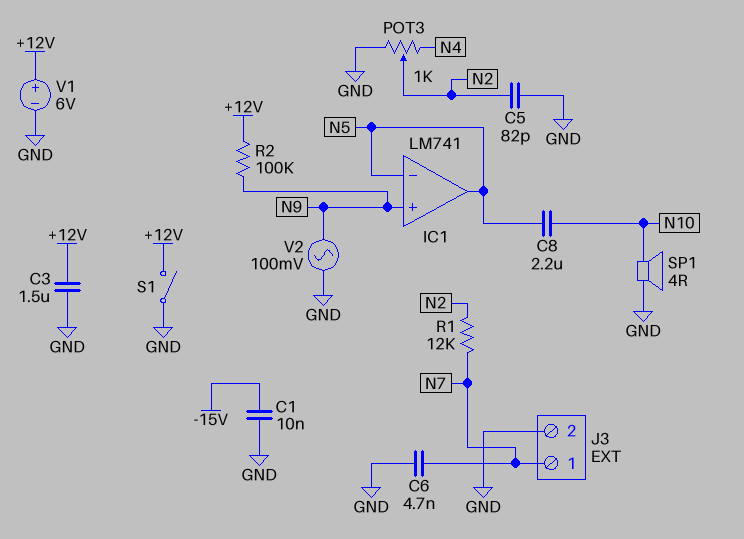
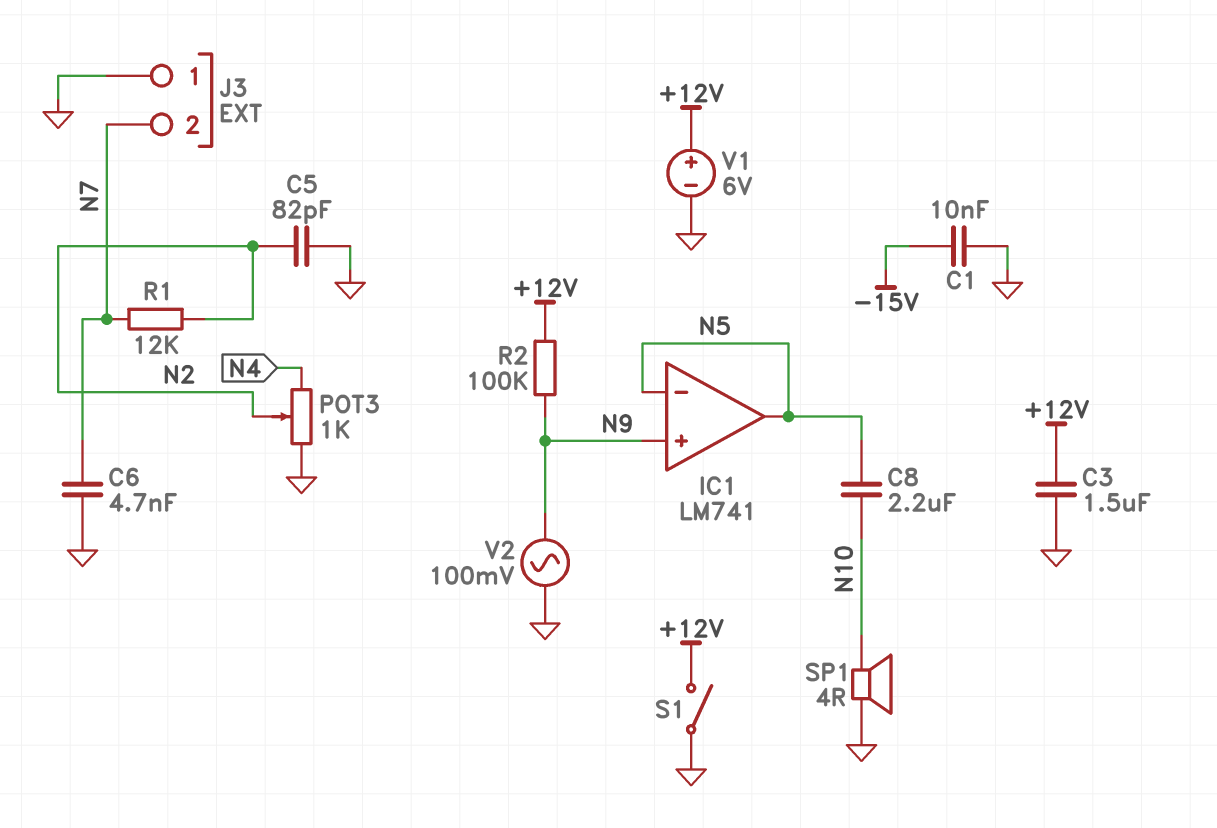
J3 pin 1: N7 -> GND
J3 pin 2: GND -> N7

